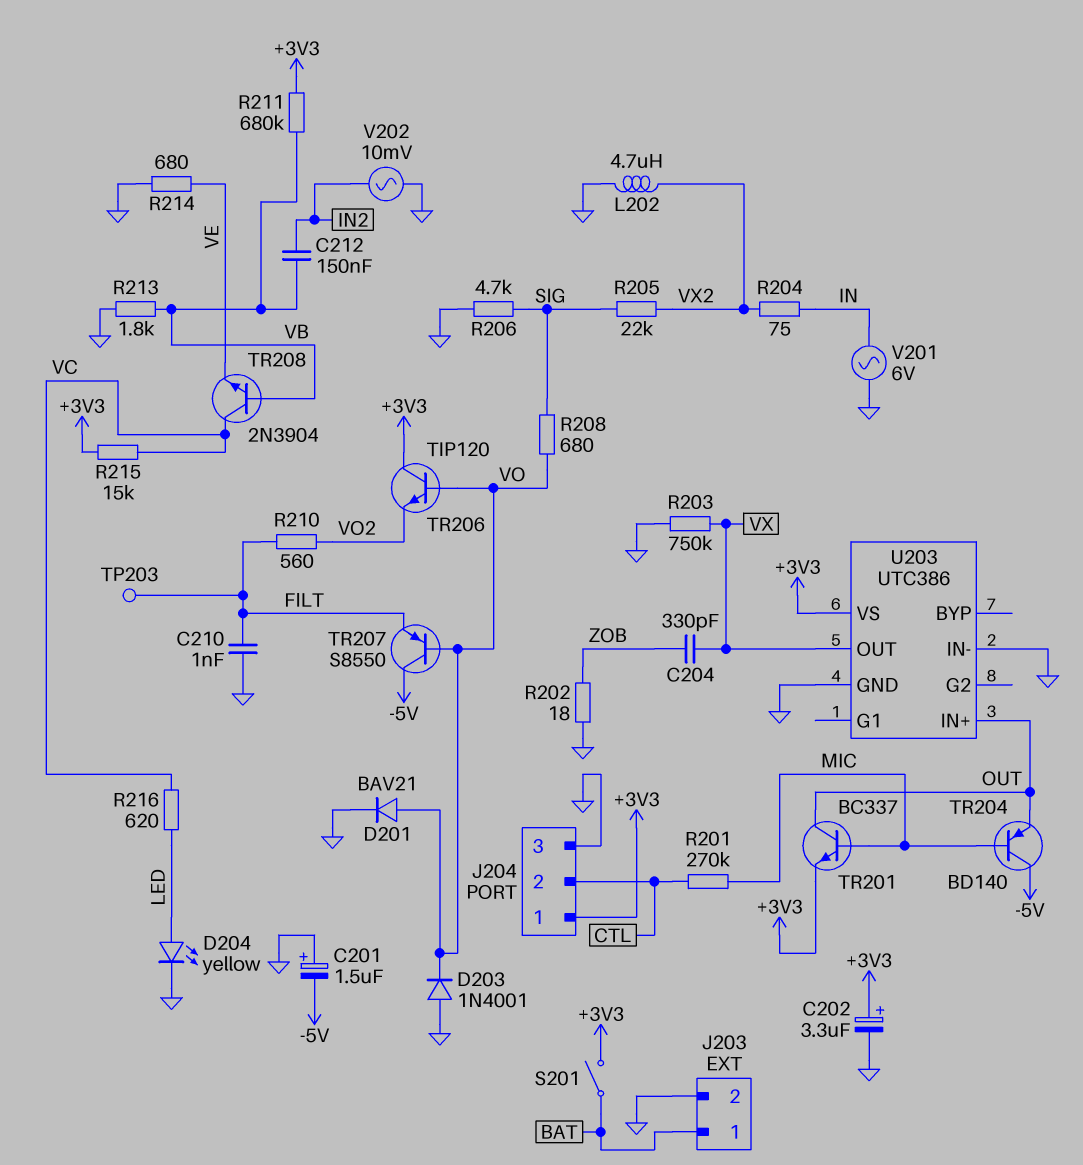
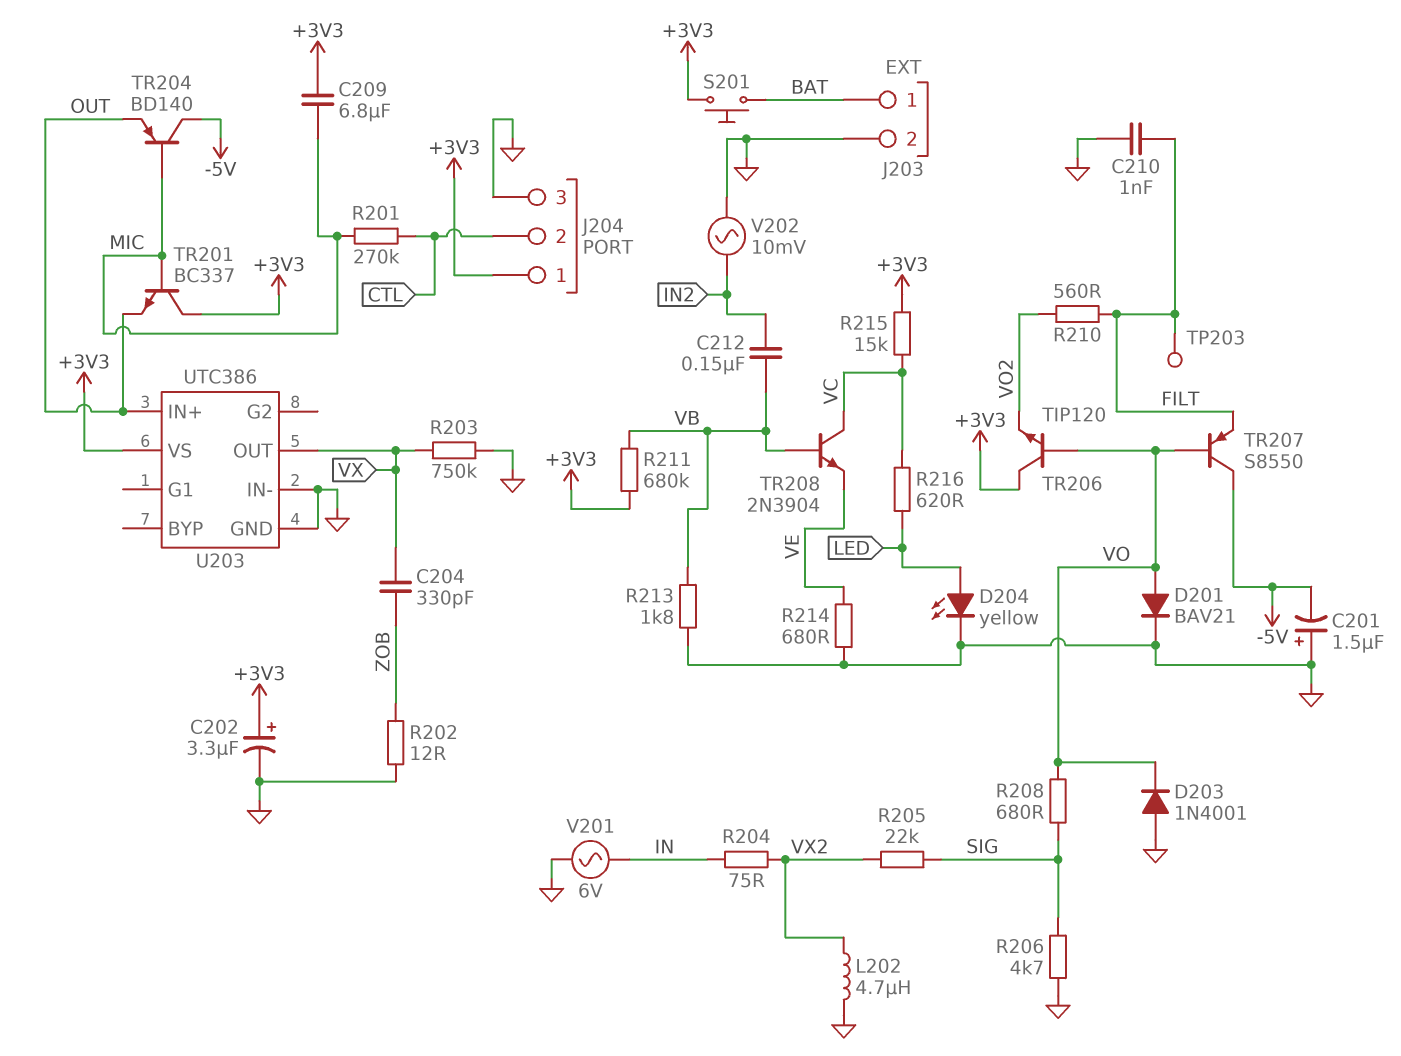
C209: none -> 6.8uF (+3V3, MIC)
R202: 18 (GND, ZOB) -> 12 (GND, ZOB)
S201: switch (+3V3, BAT) -> button (+3V3, BAT)
TR201: NPN BC337 (B MIC, C OUT, E +3V3) -> NPN BC337 (B MIC, C +3V3, E OUT)

